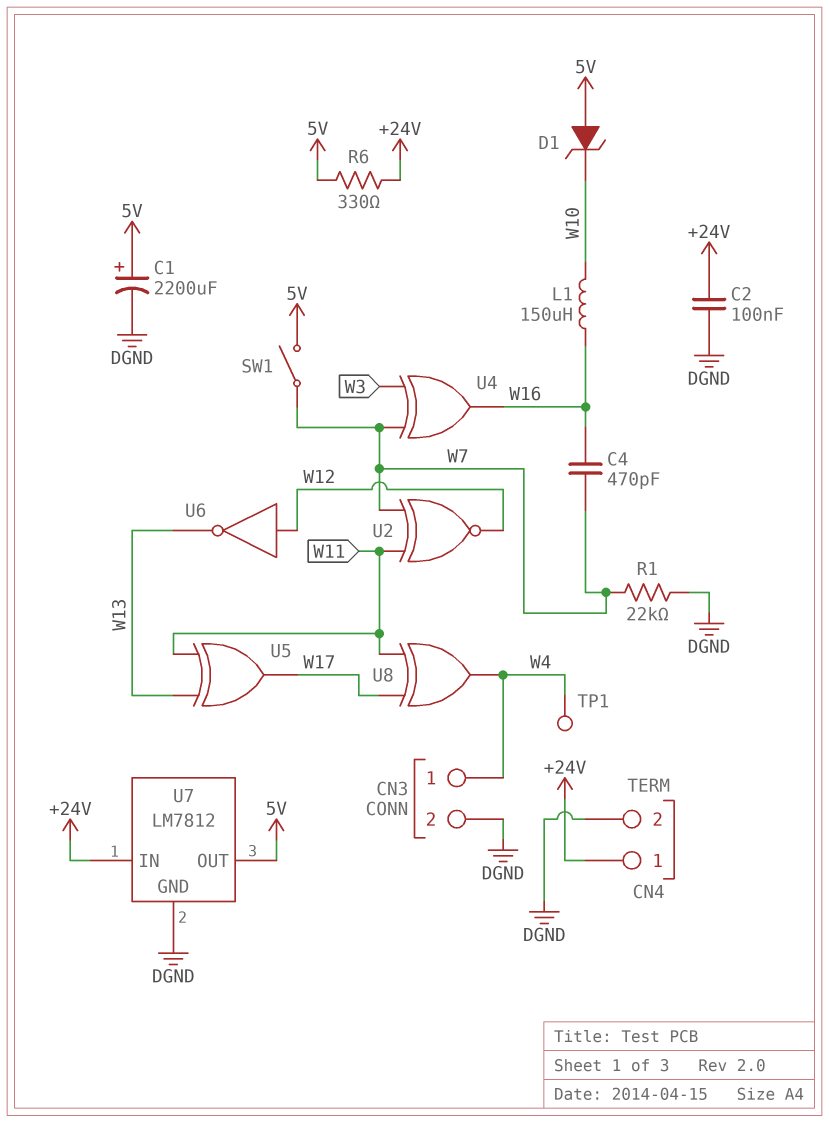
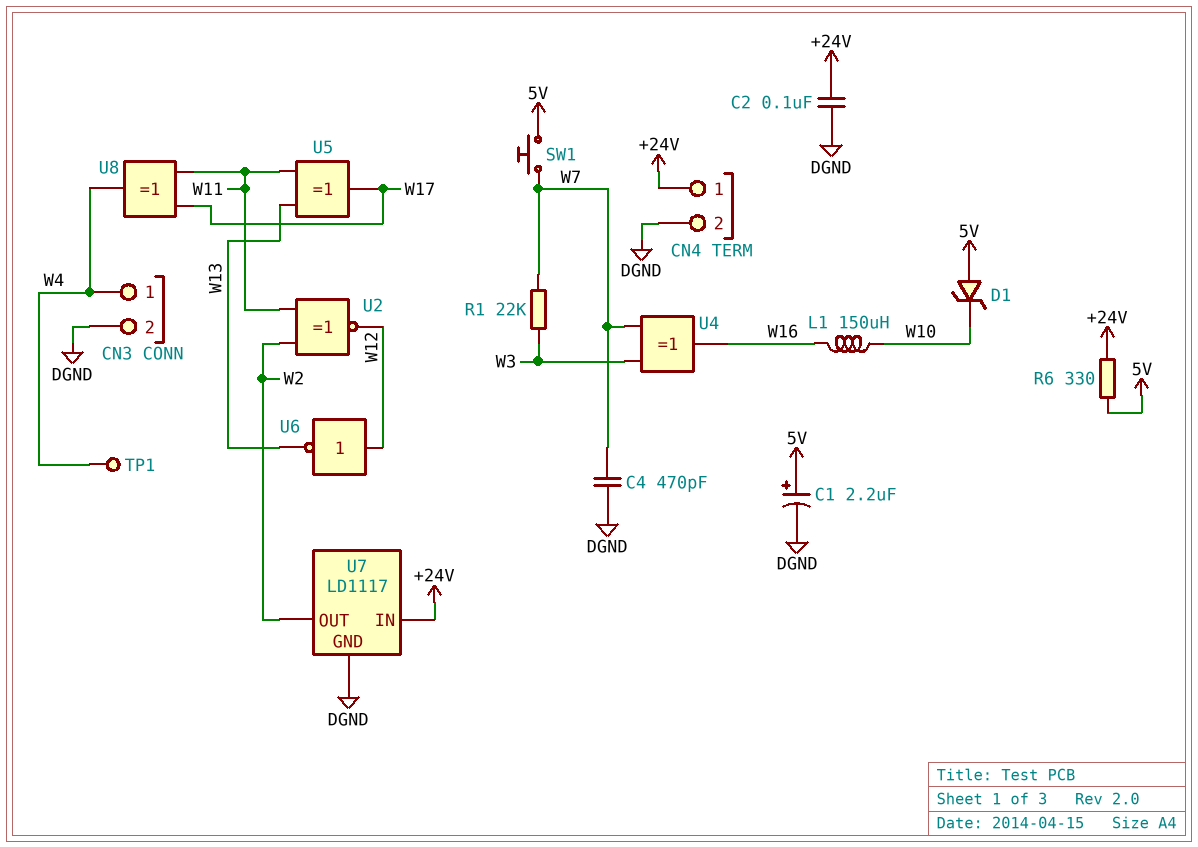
C1: 2200uF (plus 5V, minus DGND) -> 2.2uF (plus 5V, minus DGND)
C4: 470pF (W7, W16) -> 470pF (DGND, W7)
R1: 22k (DGND, W7) -> 22k (W3, W7)
SW1: switch (5V, W7) -> button (5V, W7)
U2: XNOR (in W7, in W11, out W12) -> XNOR (in W2, in W11, out W12)
U7: LM7812 -> LD1117
U7 pin OUT: 5V -> W2

